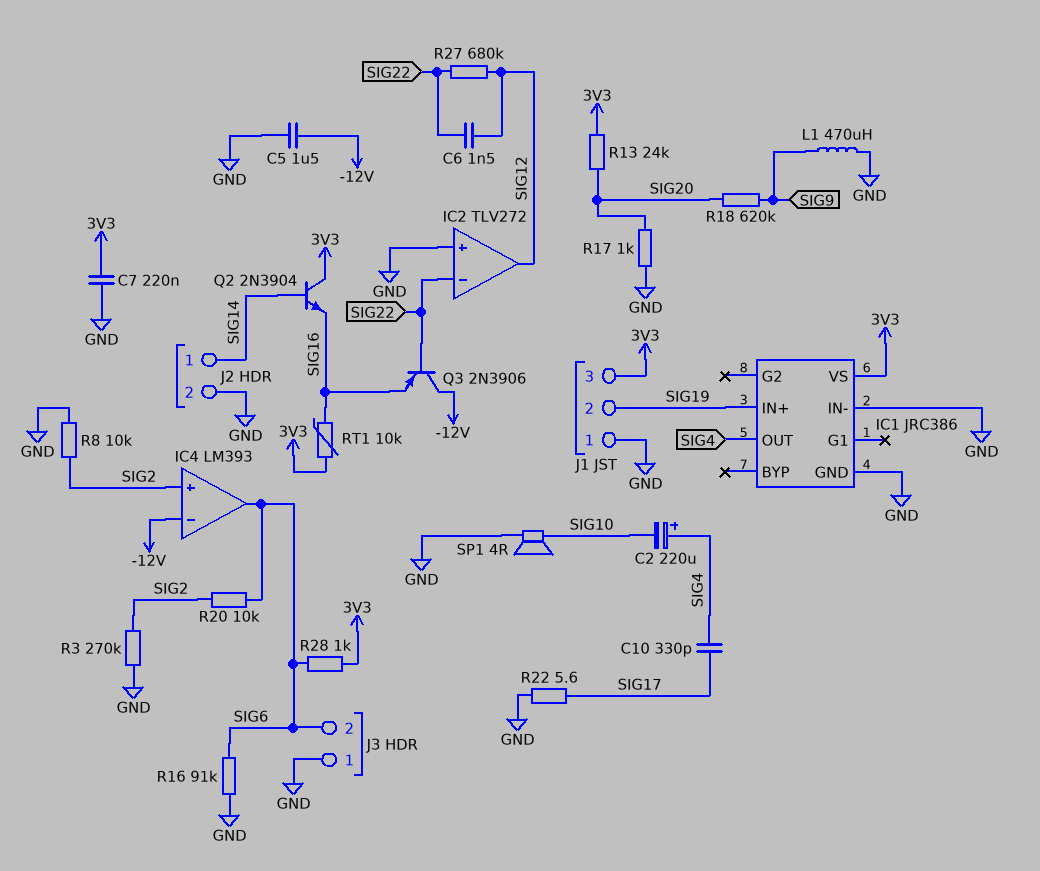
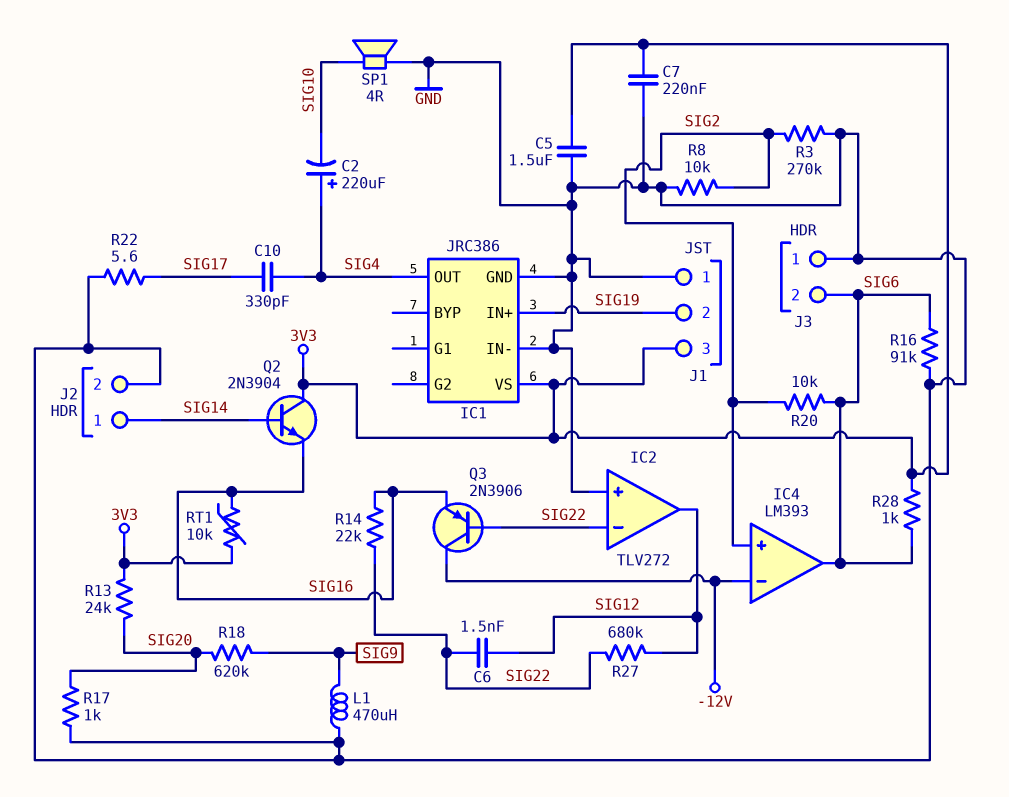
C5: 1.5uF (-12V, GND) -> 1.5uF (3V3, GND)
R14: none -> 22k (SIG16, SIG22)

